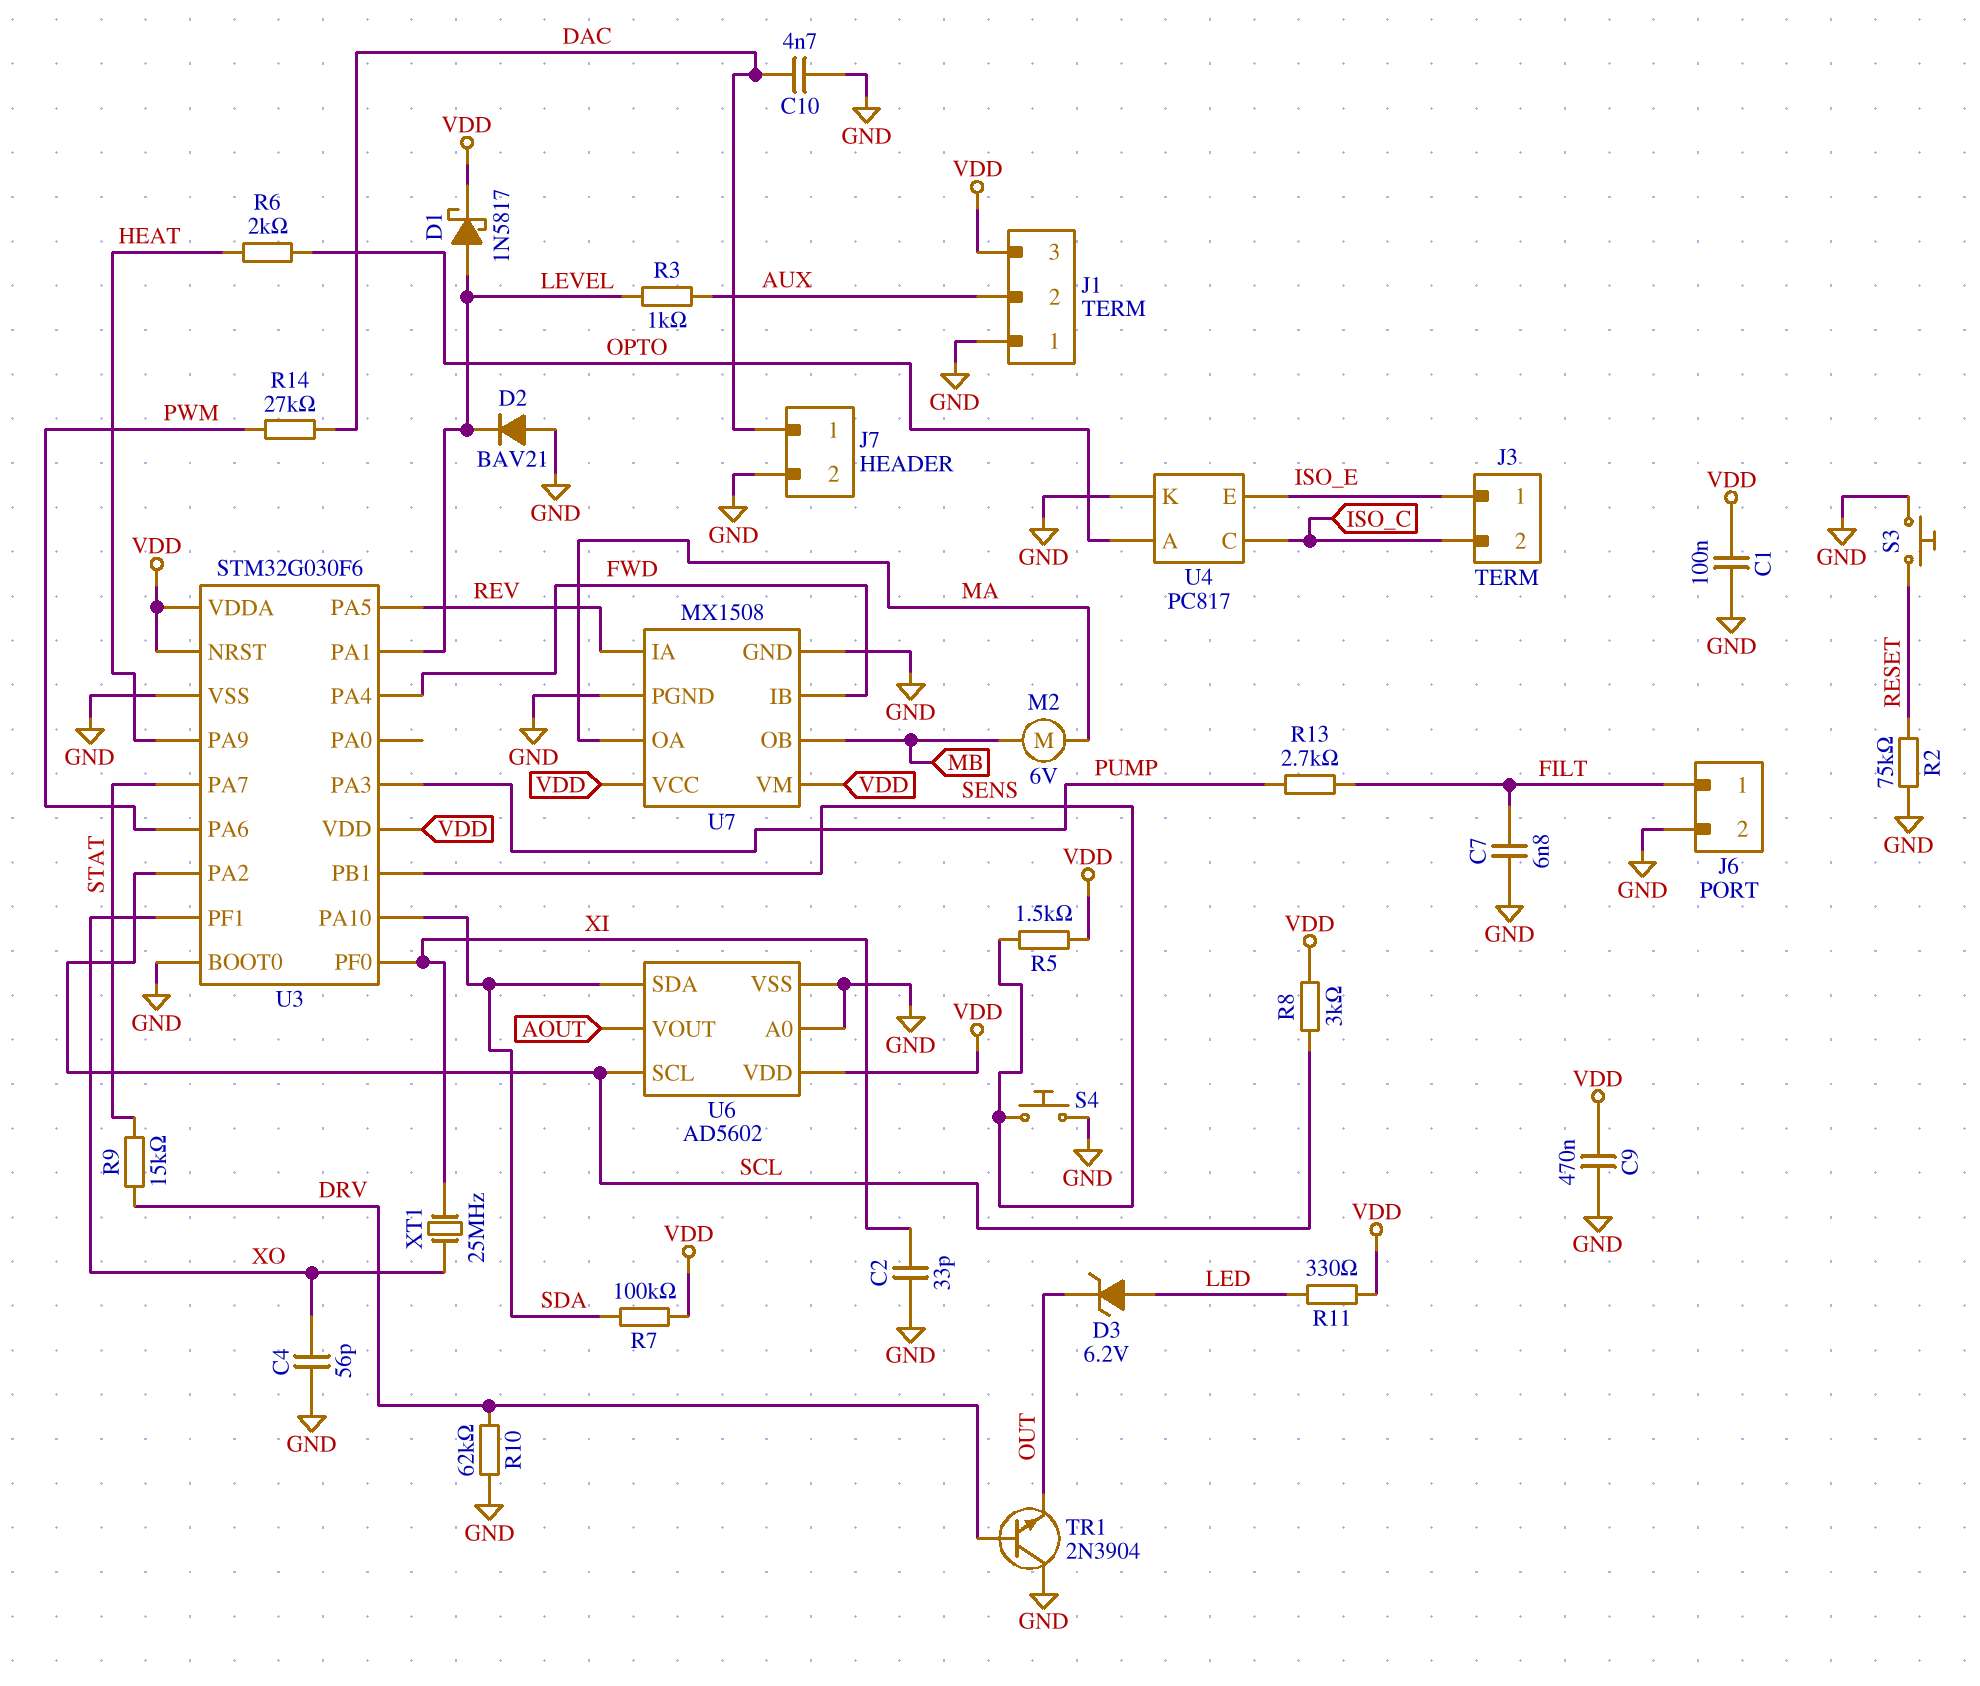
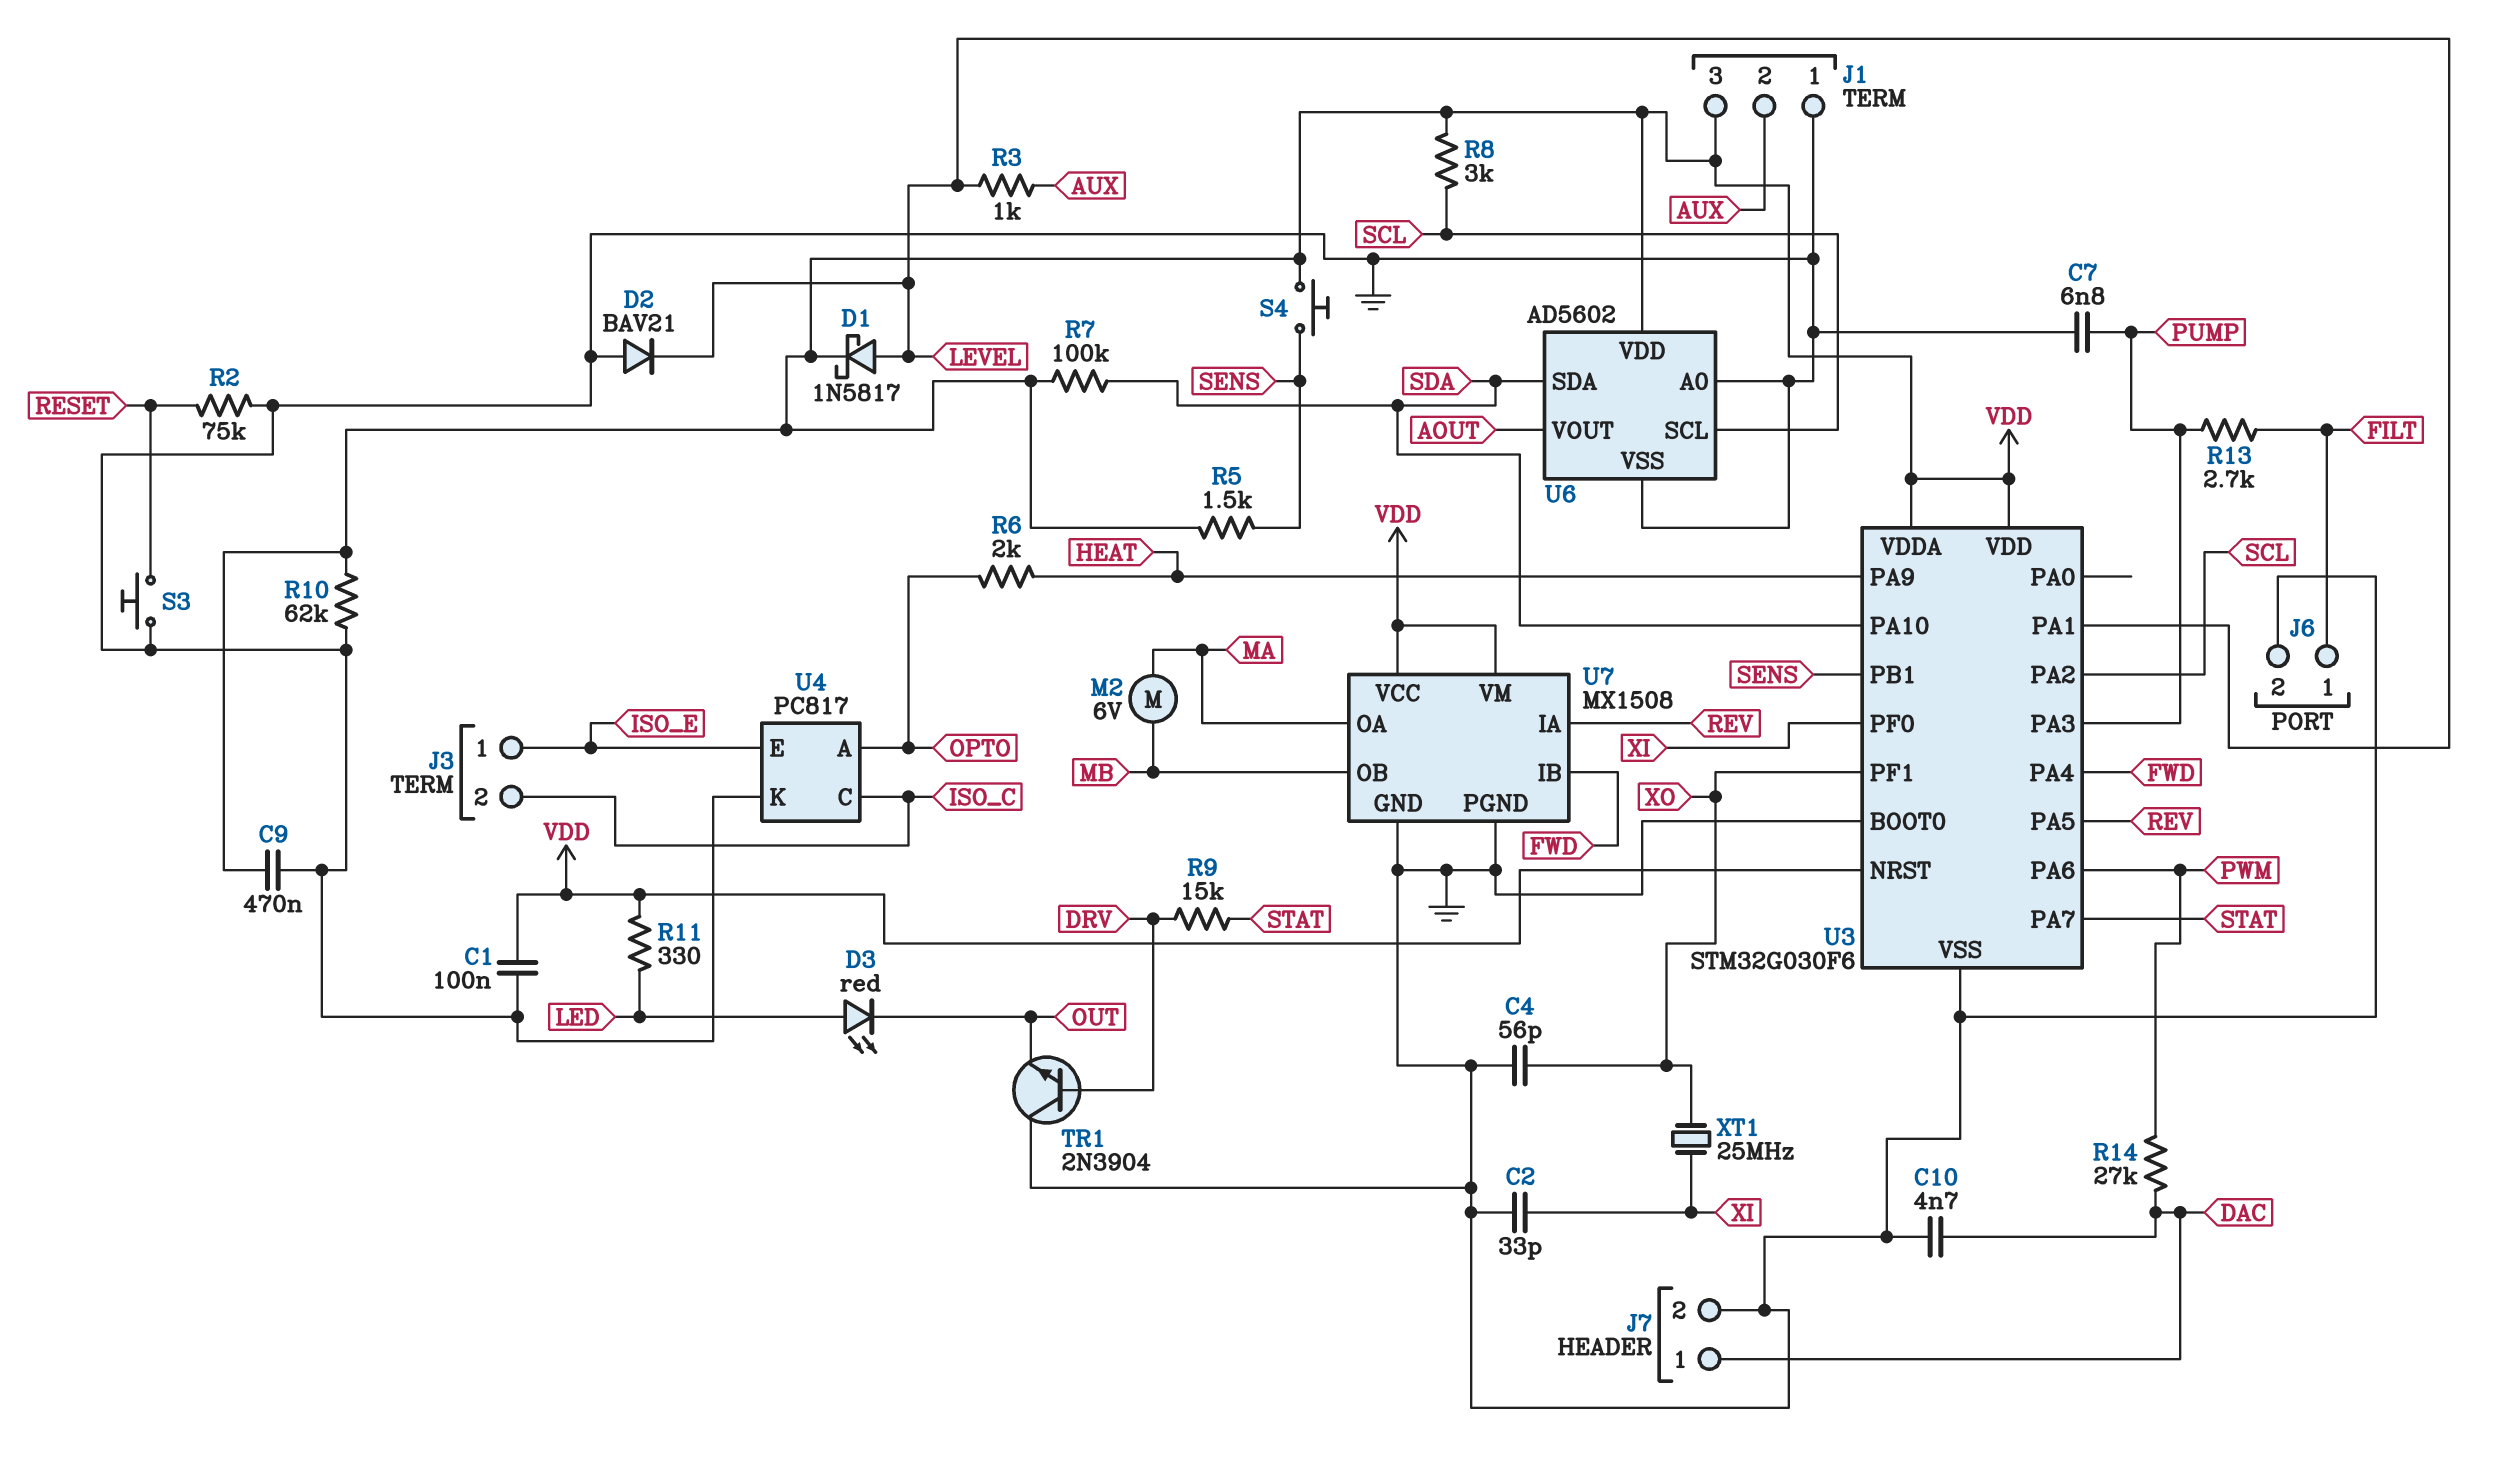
C7: 6.8nF (FILT, GND) -> 6.8nF (GND, PUMP)
D3: zener 6.2V (A LED, K OUT) -> LED red (A LED, K OUT)
R10: 62k (DRV, GND) -> 62k (GND, VDD)
S4: button (GND, SENS) -> button (SENS, VDD)

